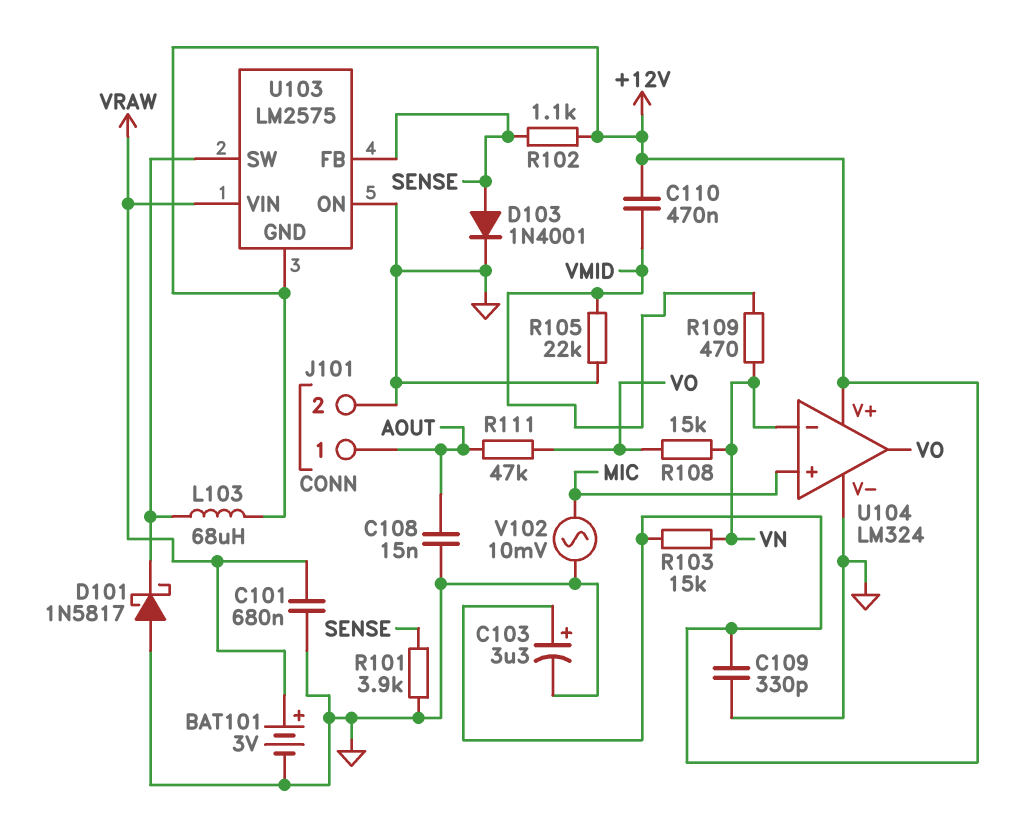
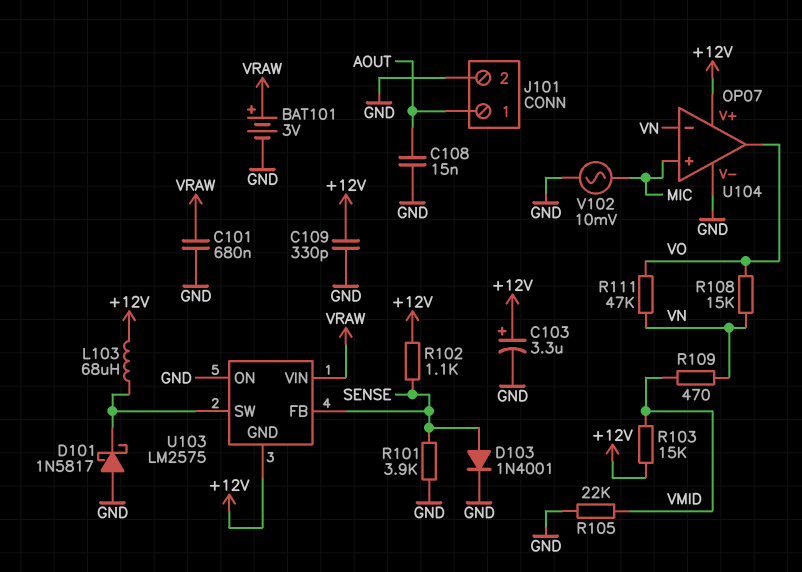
C110: 470nF (+12V, VMID) -> none
R103: 15k (+12V, VN) -> 15k (+12V, VMID)
R111: 47k (AOUT, VO) -> 47k (VN, VO)
U104: LM324 -> OP07

